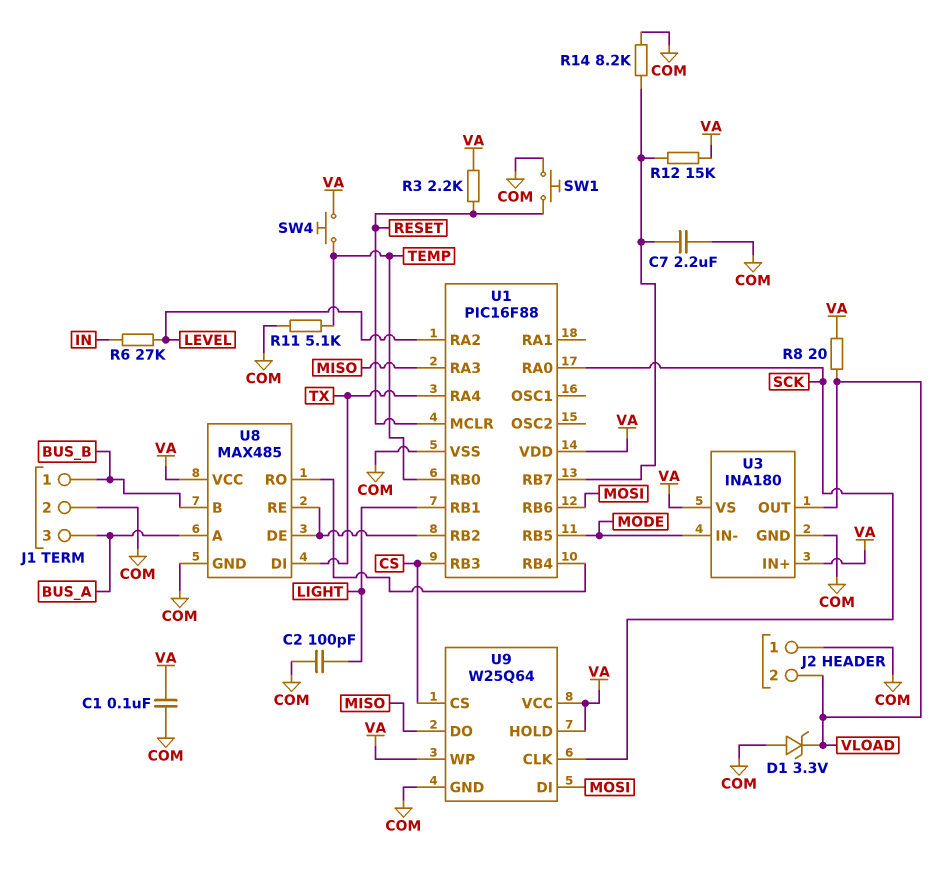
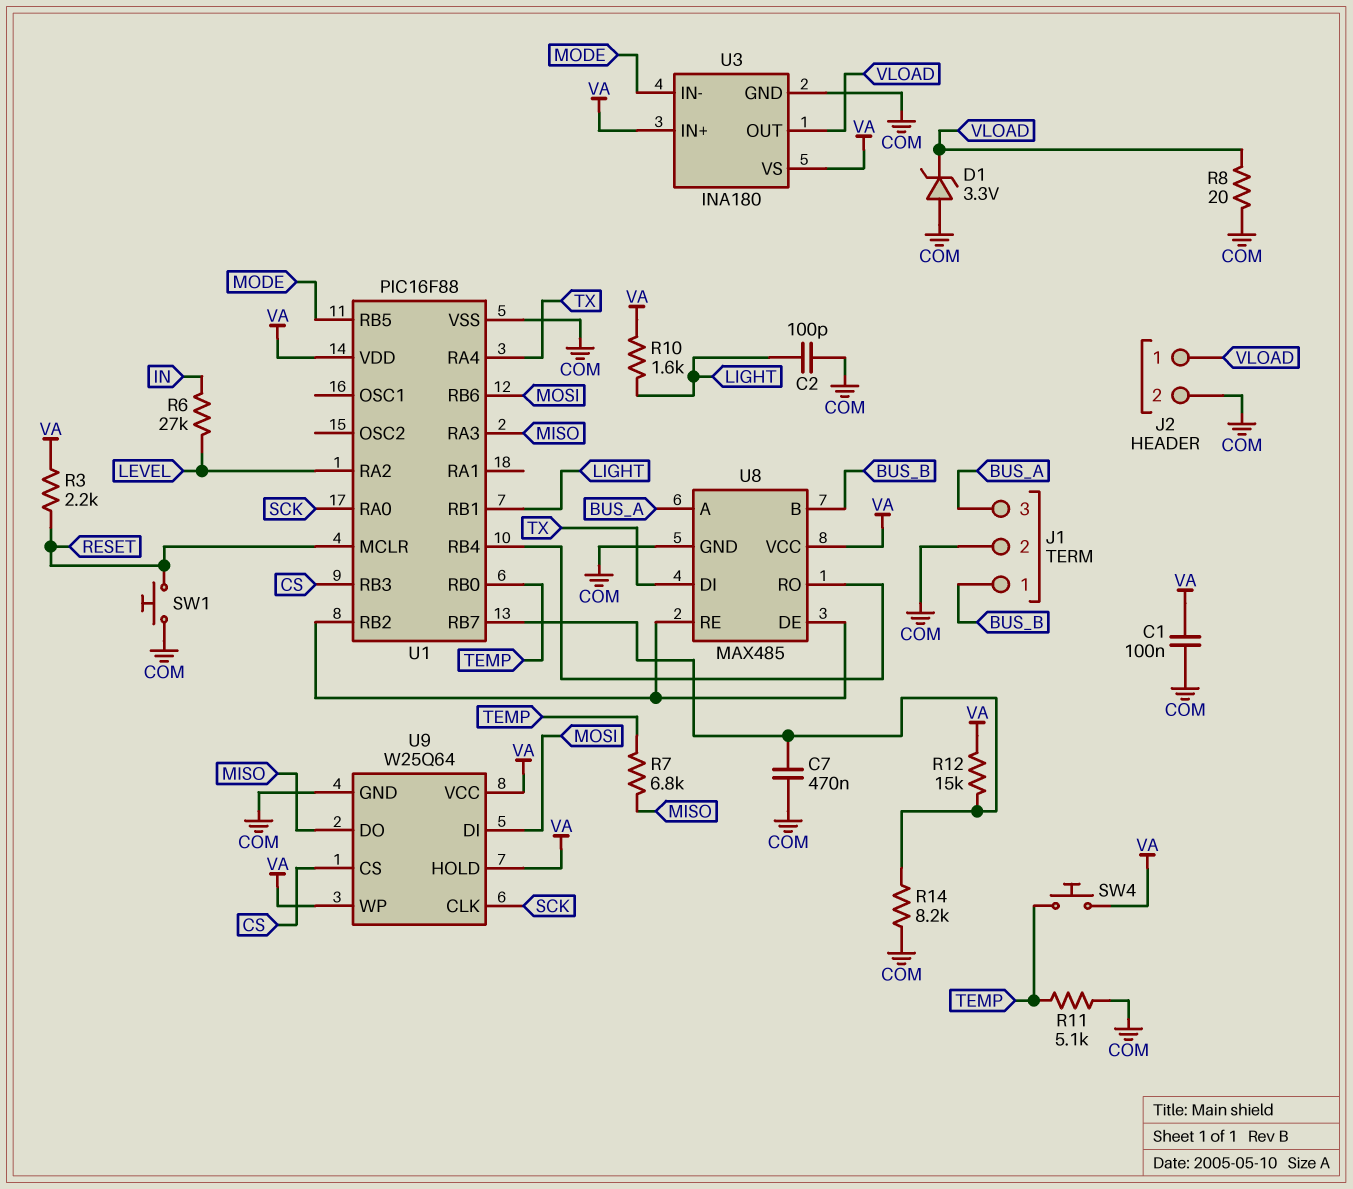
C7: 2.2uF (COM, U1/RB7) -> 470nF (COM, U1/RB7)
J2 pin 1: COM -> VLOAD
J2 pin 2: VLOAD -> COM
R7: none -> 6.8k (MISO, TEMP)
R8: 20 (VA, VLOAD) -> 20 (COM, VLOAD)
R10: none -> 1.6k (LIGHT, VA)

